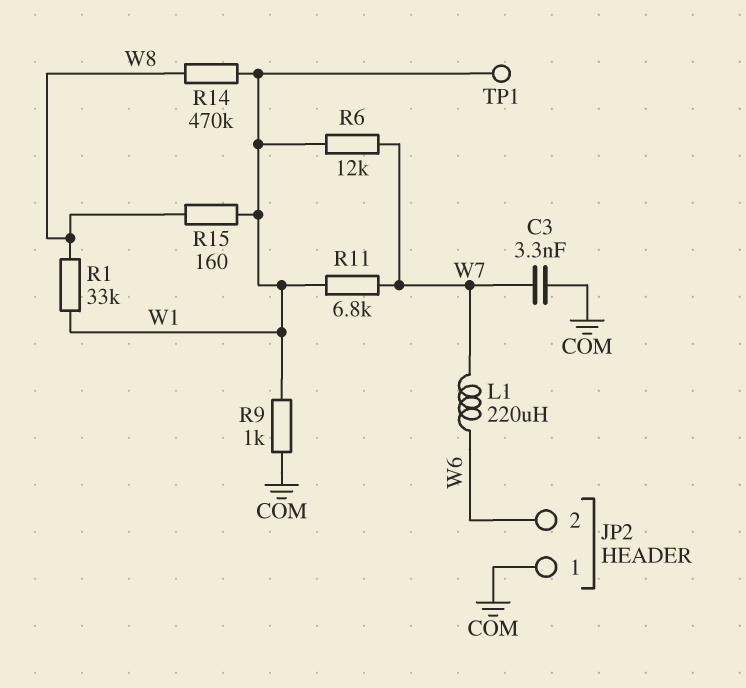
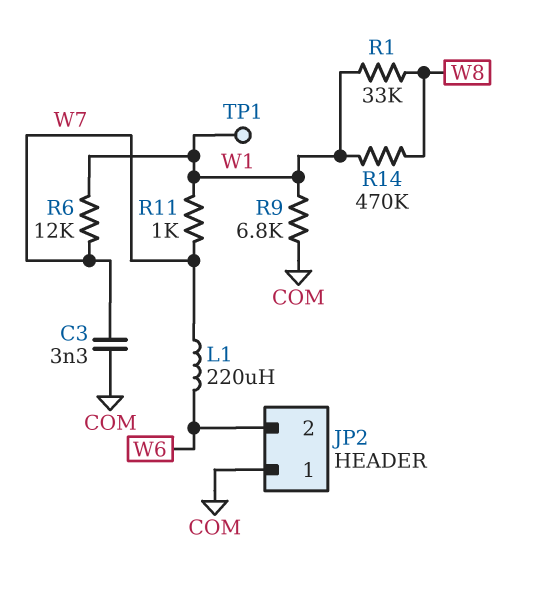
R9: 1k (COM, W1) -> 6.8k (COM, W1)
R11: 6.8k (W1, W7) -> 1k (W1, W7)
R15: 160 (W1, W8) -> none

